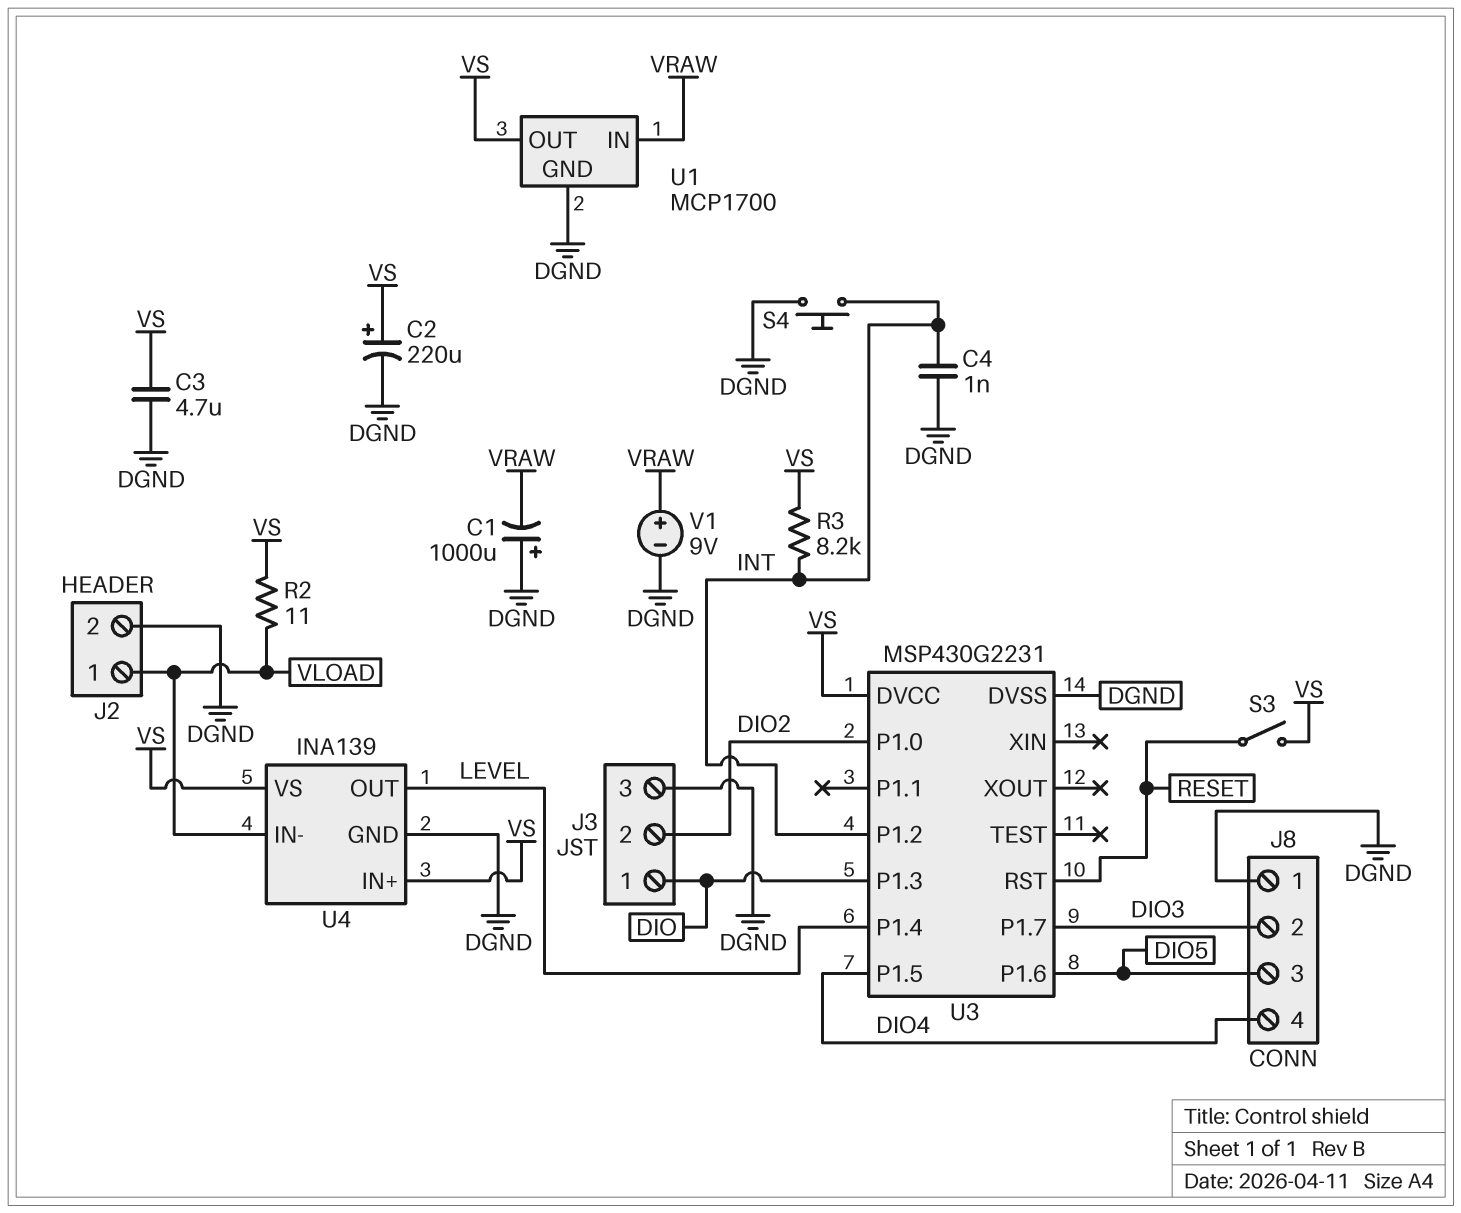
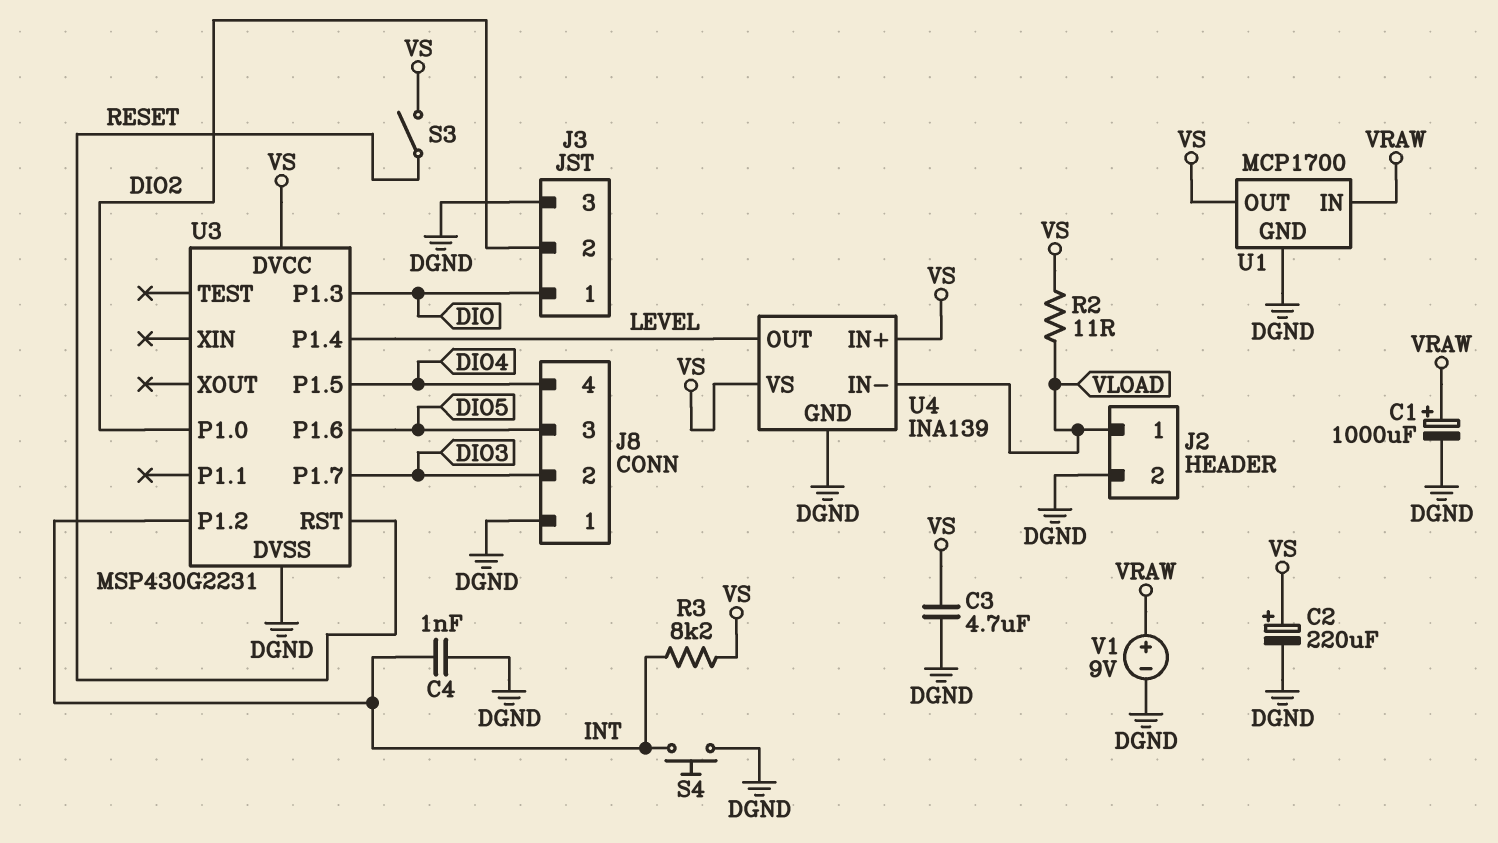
C1: 1000uF (plus DGND, minus VRAW) -> 1000uF (plus VRAW, minus DGND)

